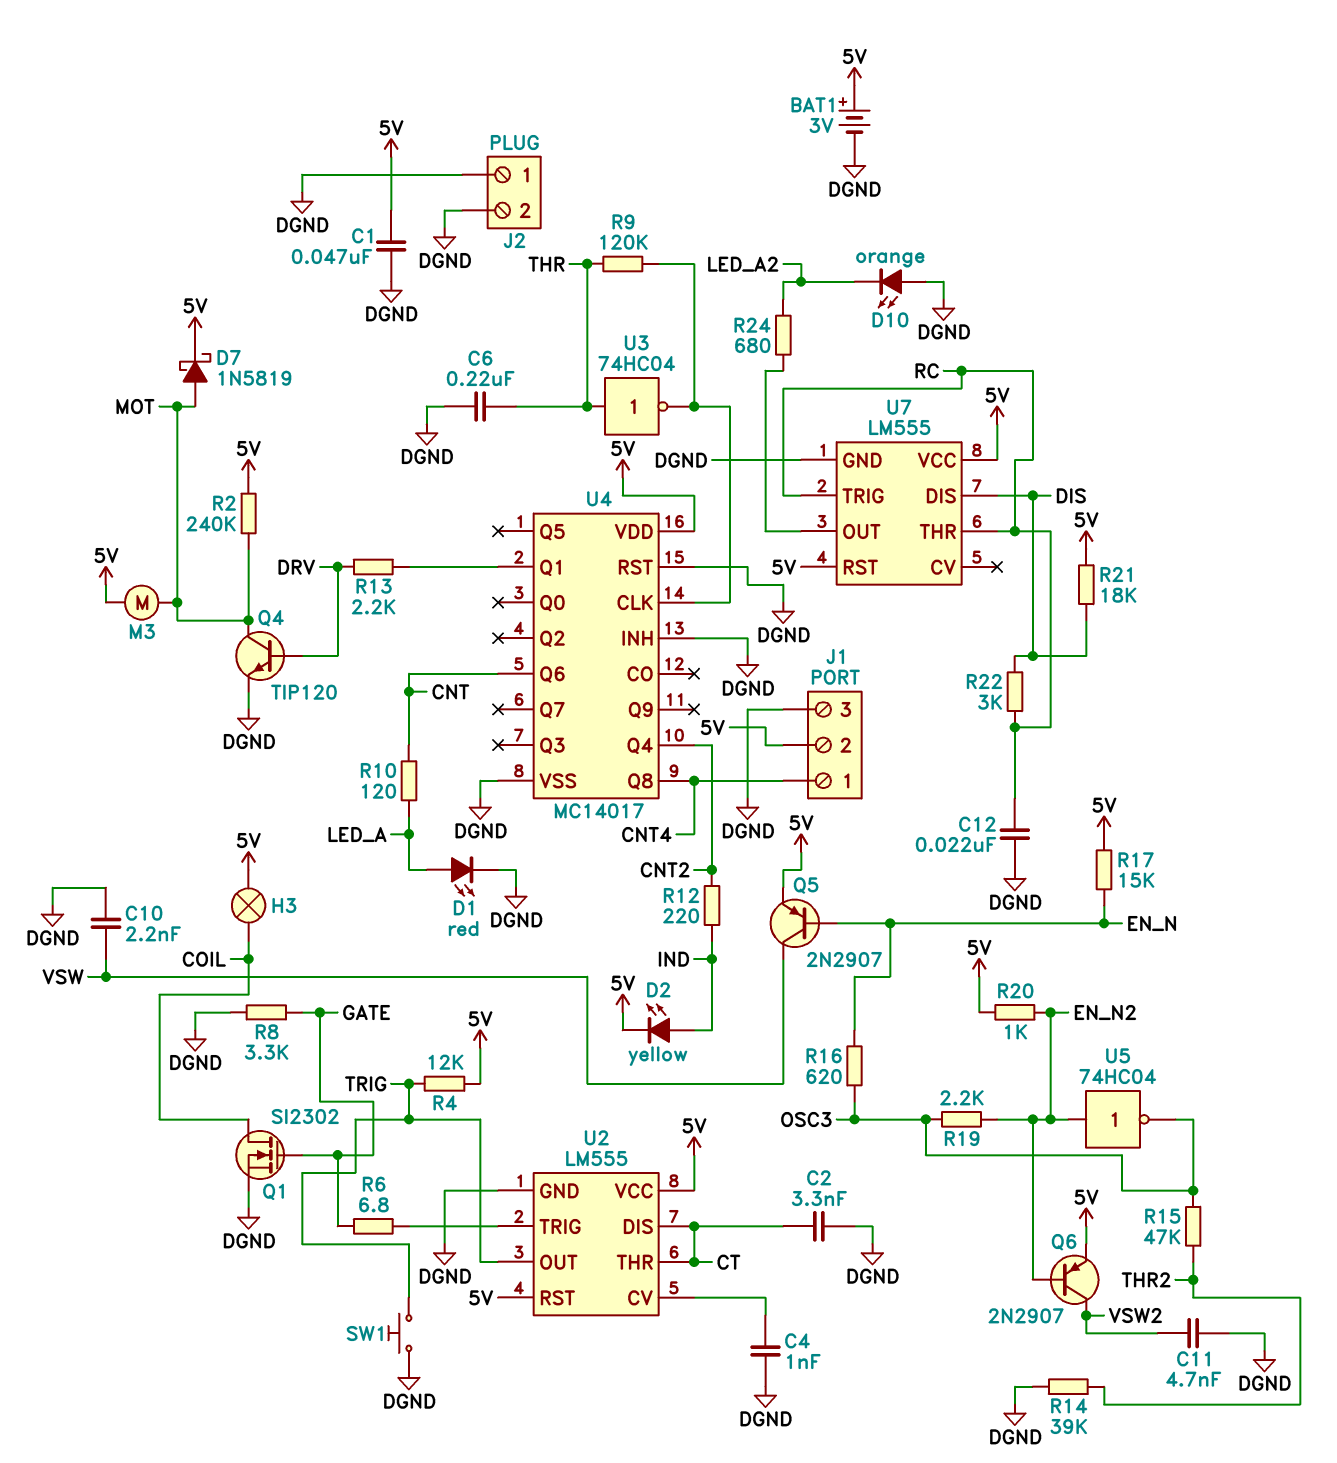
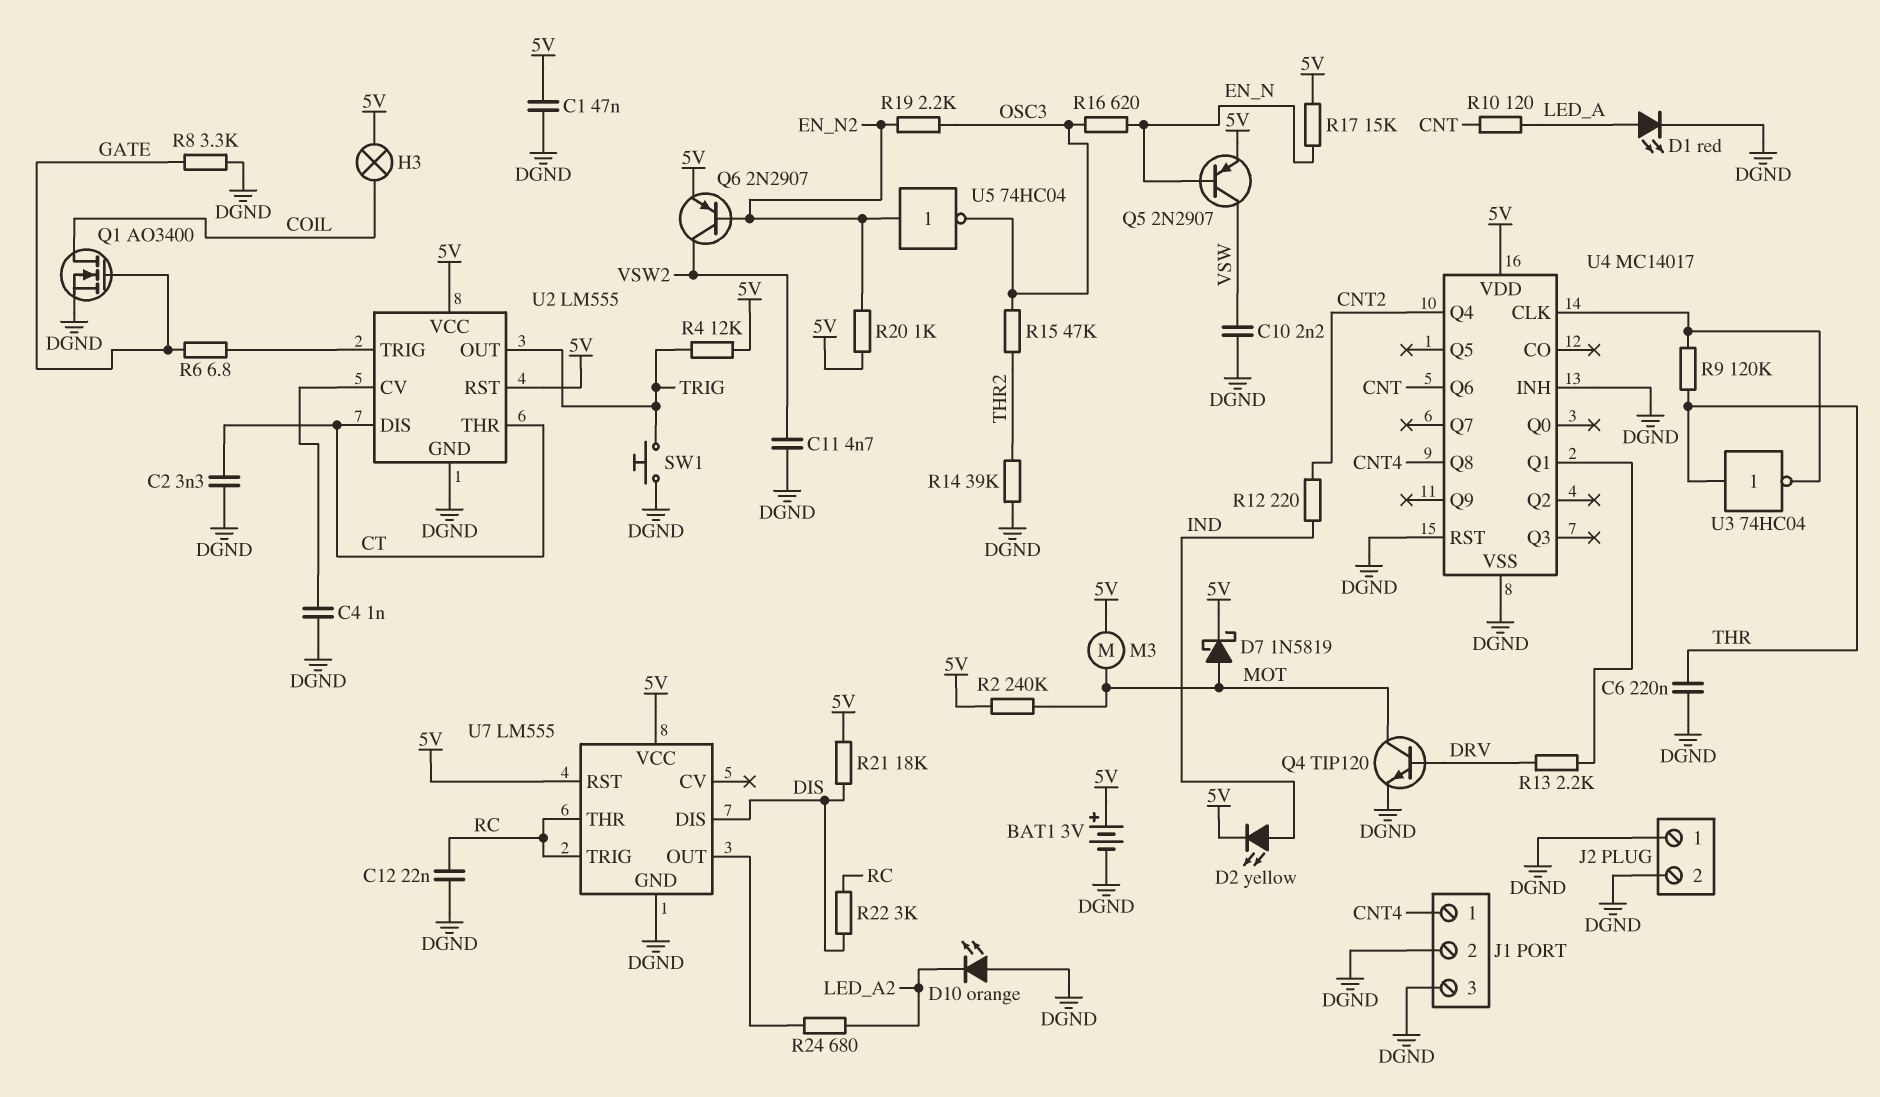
J1 pin 2: 5V -> DGND
Q1: NMOS SI2302 (G GATE, D COIL, S DGND) -> NMOS AO3400 (G GATE, D COIL, S DGND)

